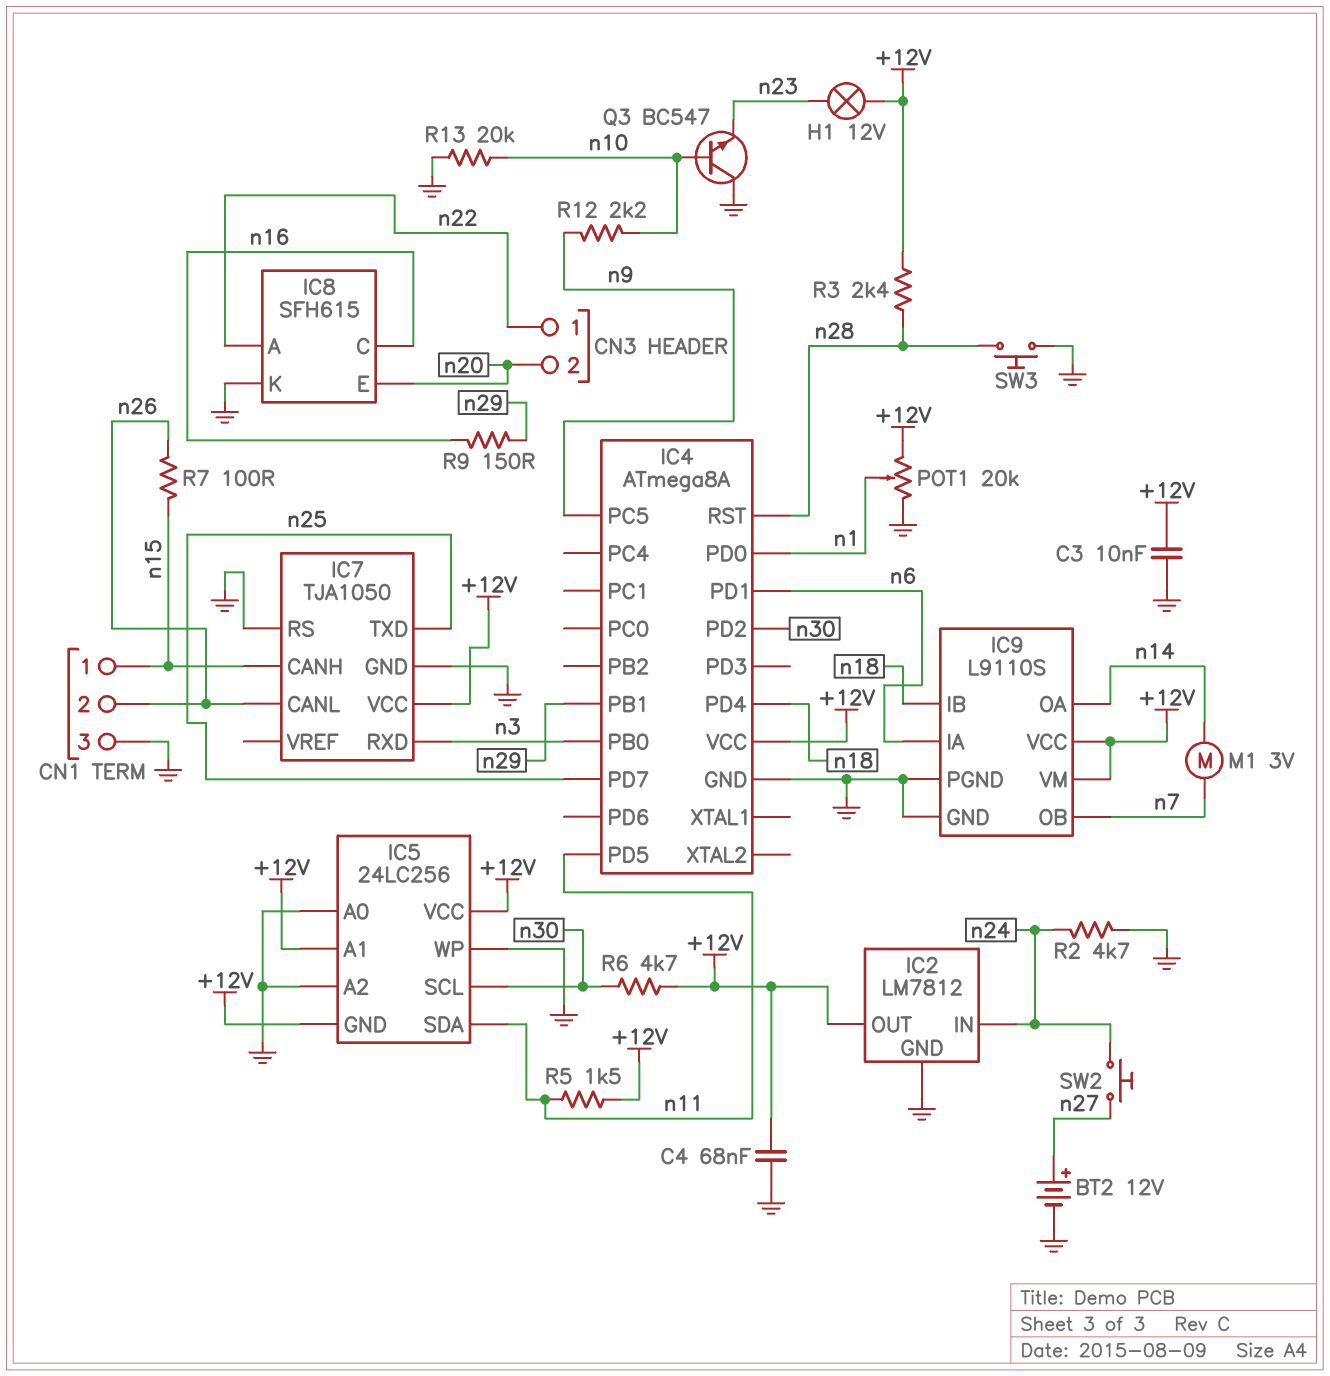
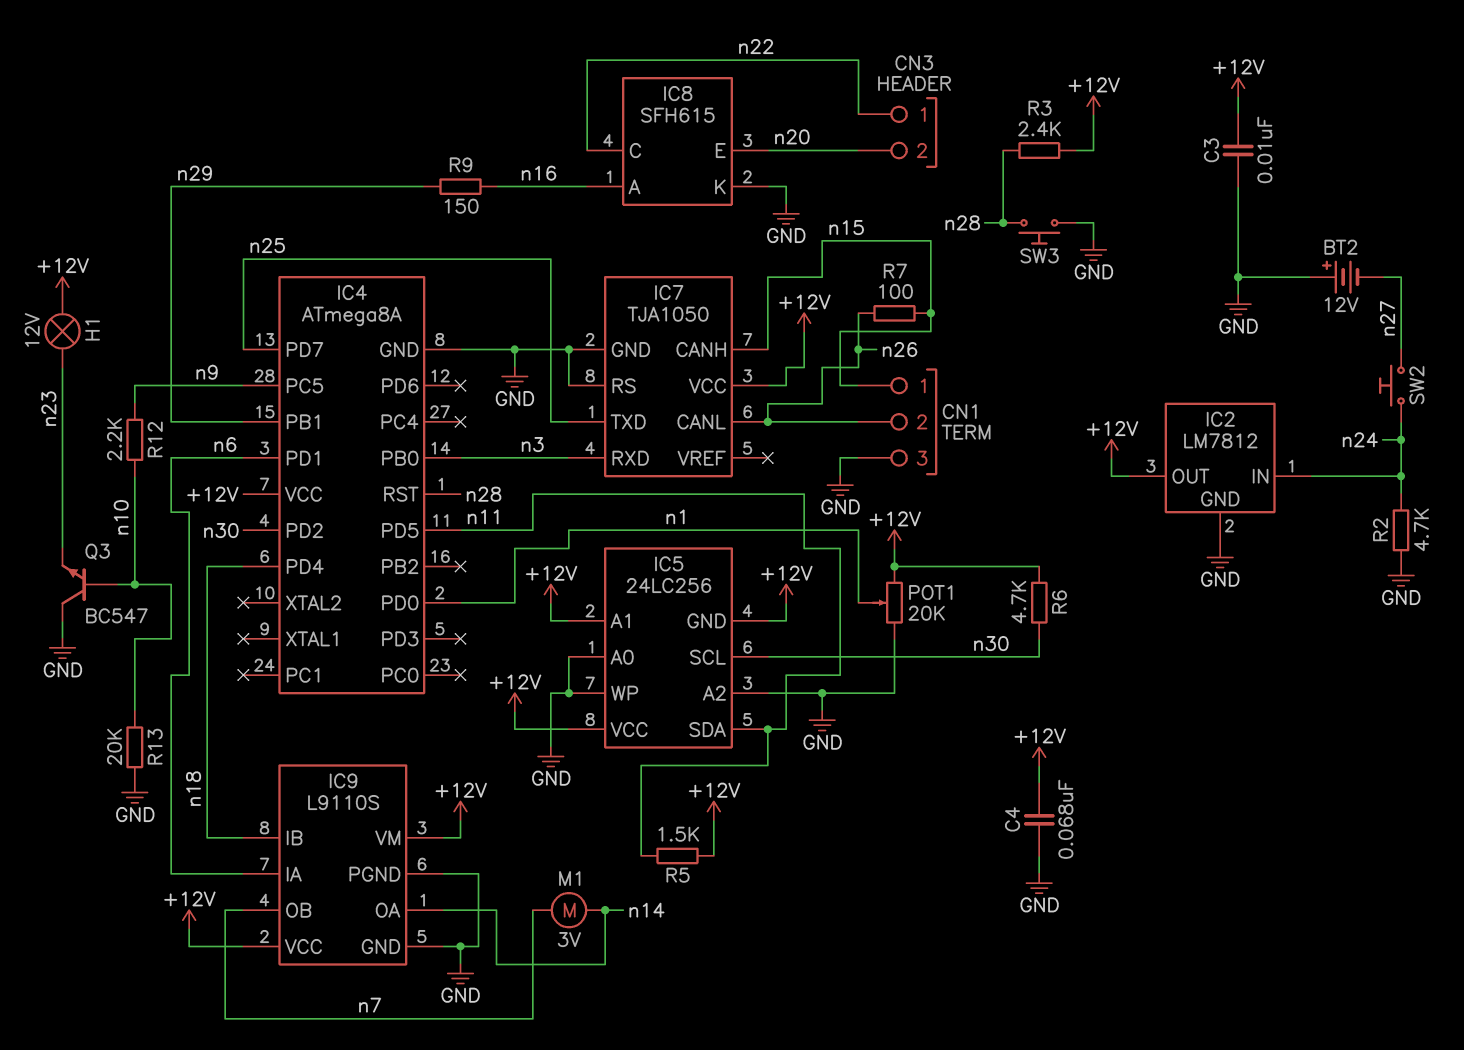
BT2: 12V (plus n27, minus GND) -> 12V (plus GND, minus n27)
IC8 pin A: n22 -> n16
IC8 pin C: n16 -> n22

